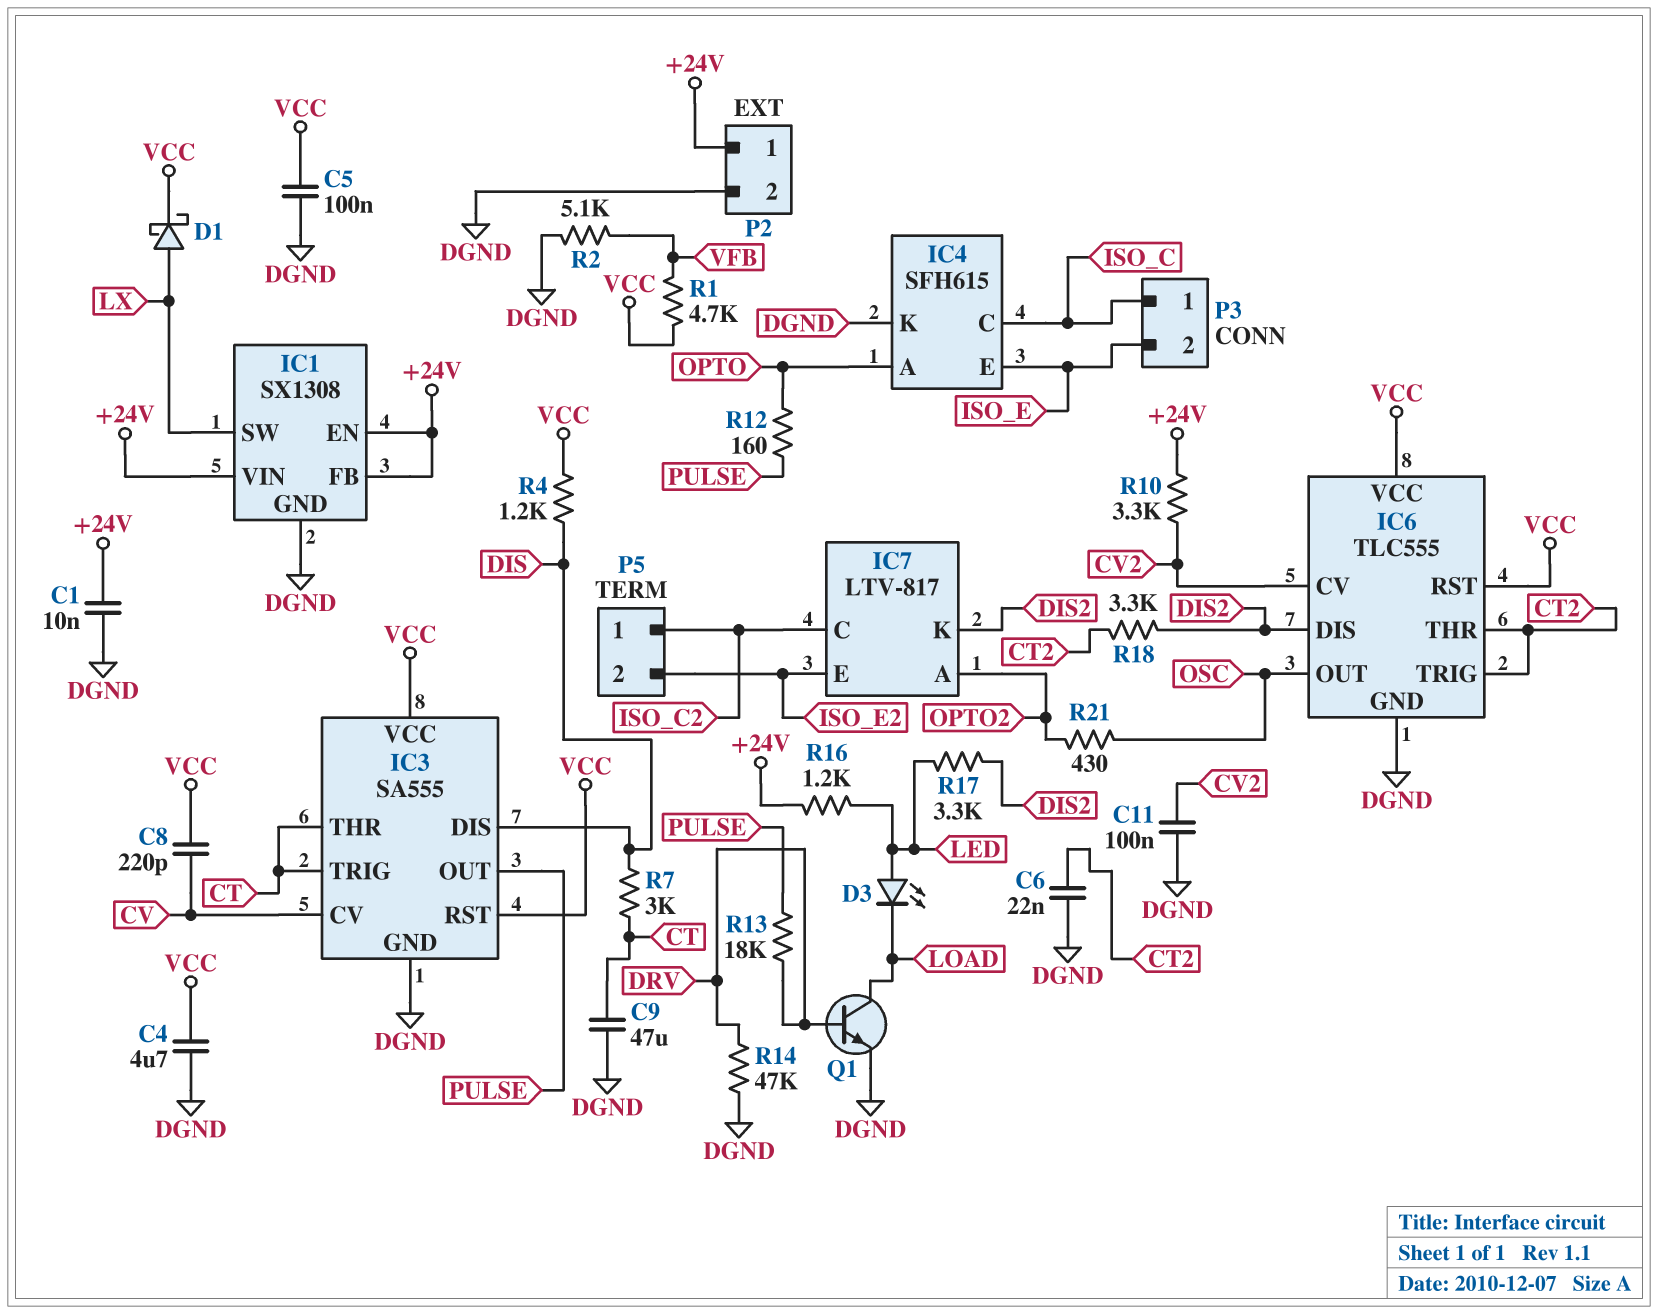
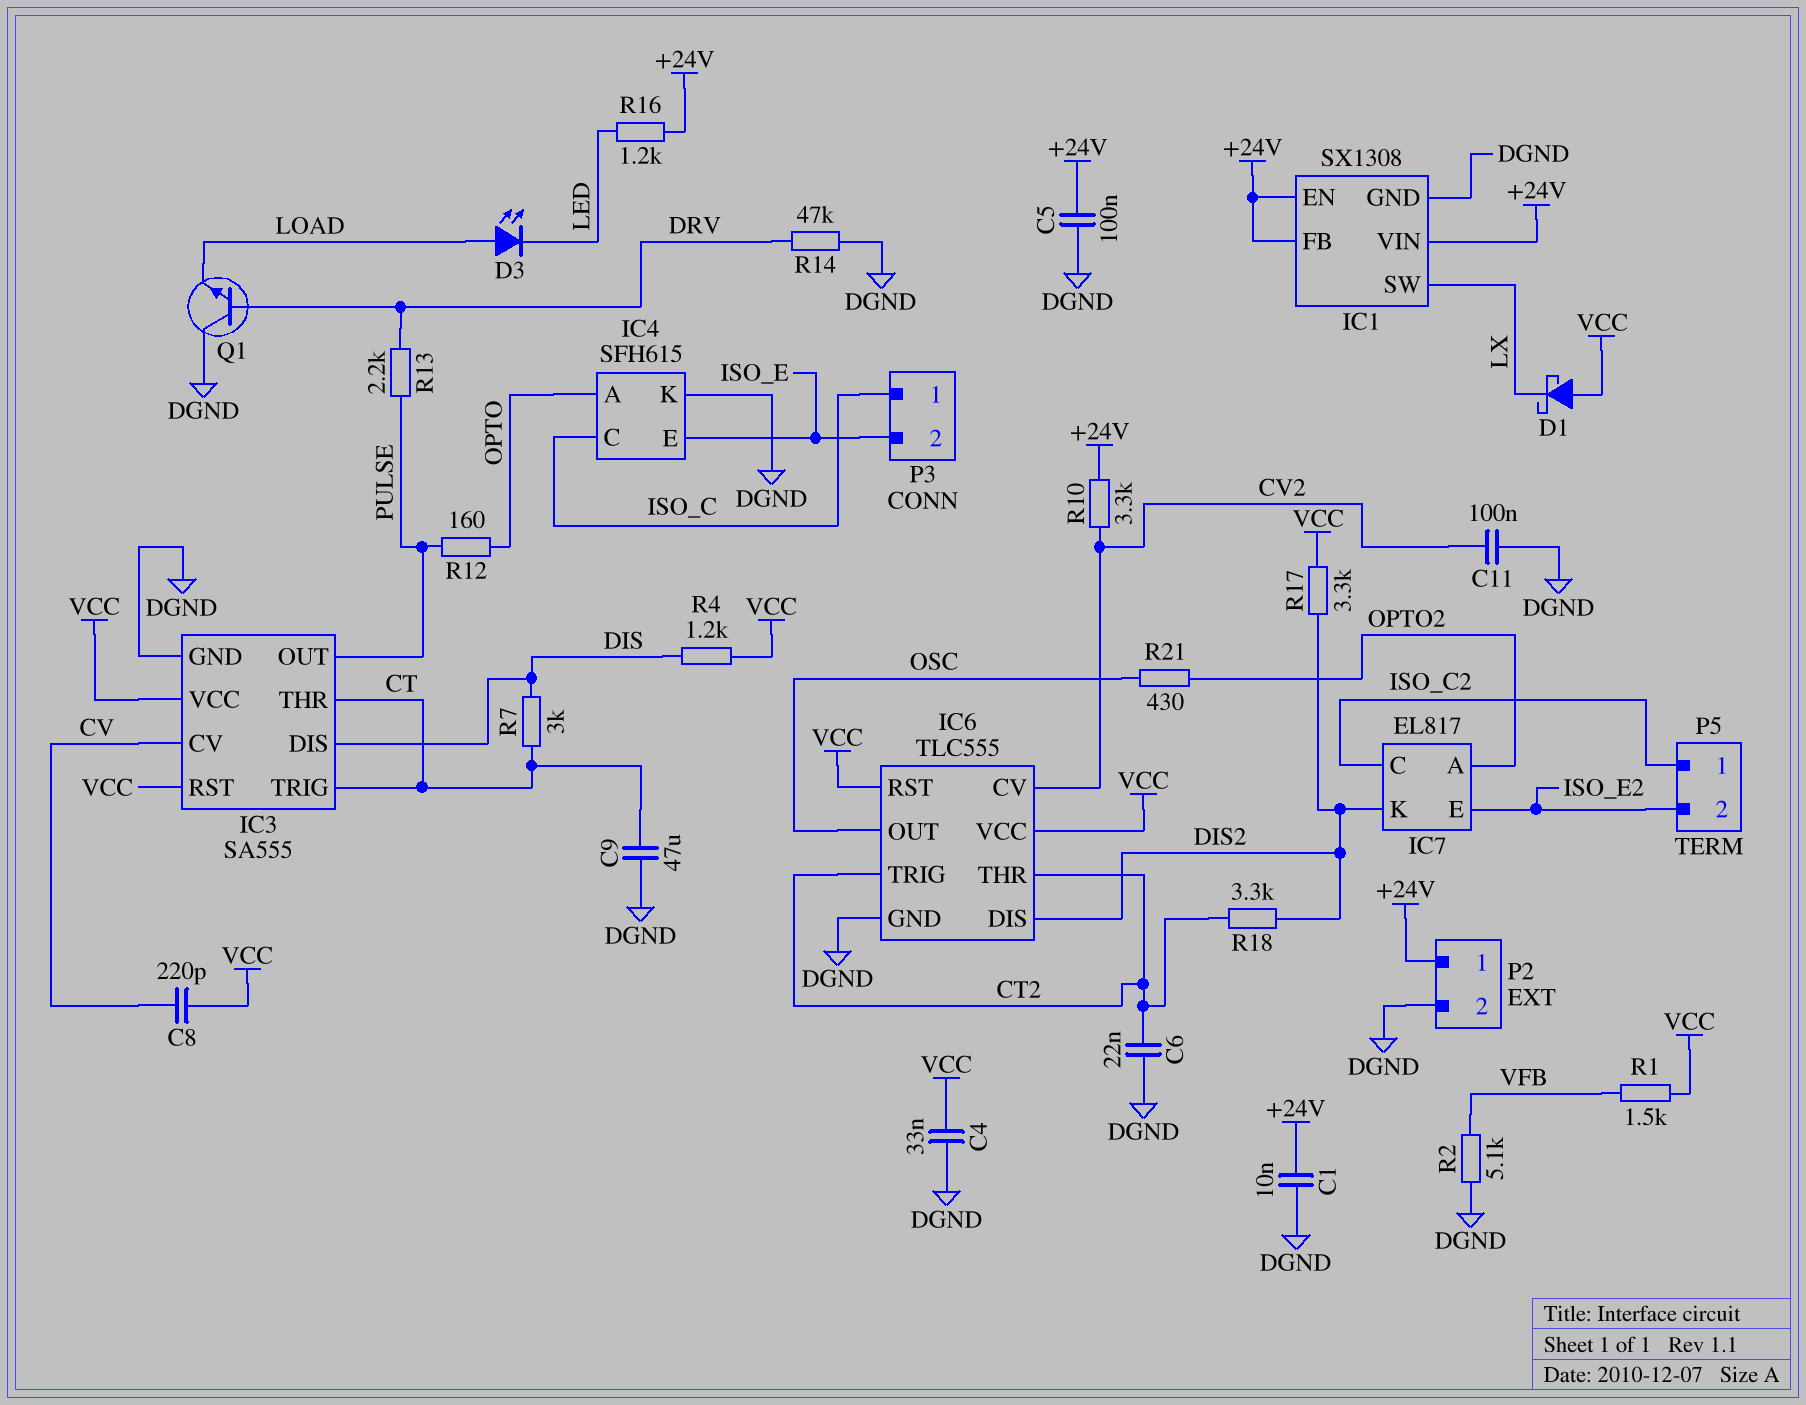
C4: 4.7uF (DGND, VCC) -> 33nF (DGND, VCC)
C5: 100nF (DGND, VCC) -> 100nF (+24V, DGND)
D1: schottky (A LX, K VCC) -> schottky (A VCC, K LX)
D3: LED (A LED, K LOAD) -> LED (A LOAD, K LED)
IC7: LTV-817 -> EL817
Q1: NPN (B DRV, C LOAD, E DGND) -> NPN (B DRV, C DGND, E LOAD)
R1: 4.7k (VCC, VFB) -> 1.5k (VCC, VFB)
R13: 18k (DRV, PULSE) -> 2.2k (DRV, PULSE)
R17: 3.3k (DIS2, LED) -> 3.3k (DIS2, VCC)

